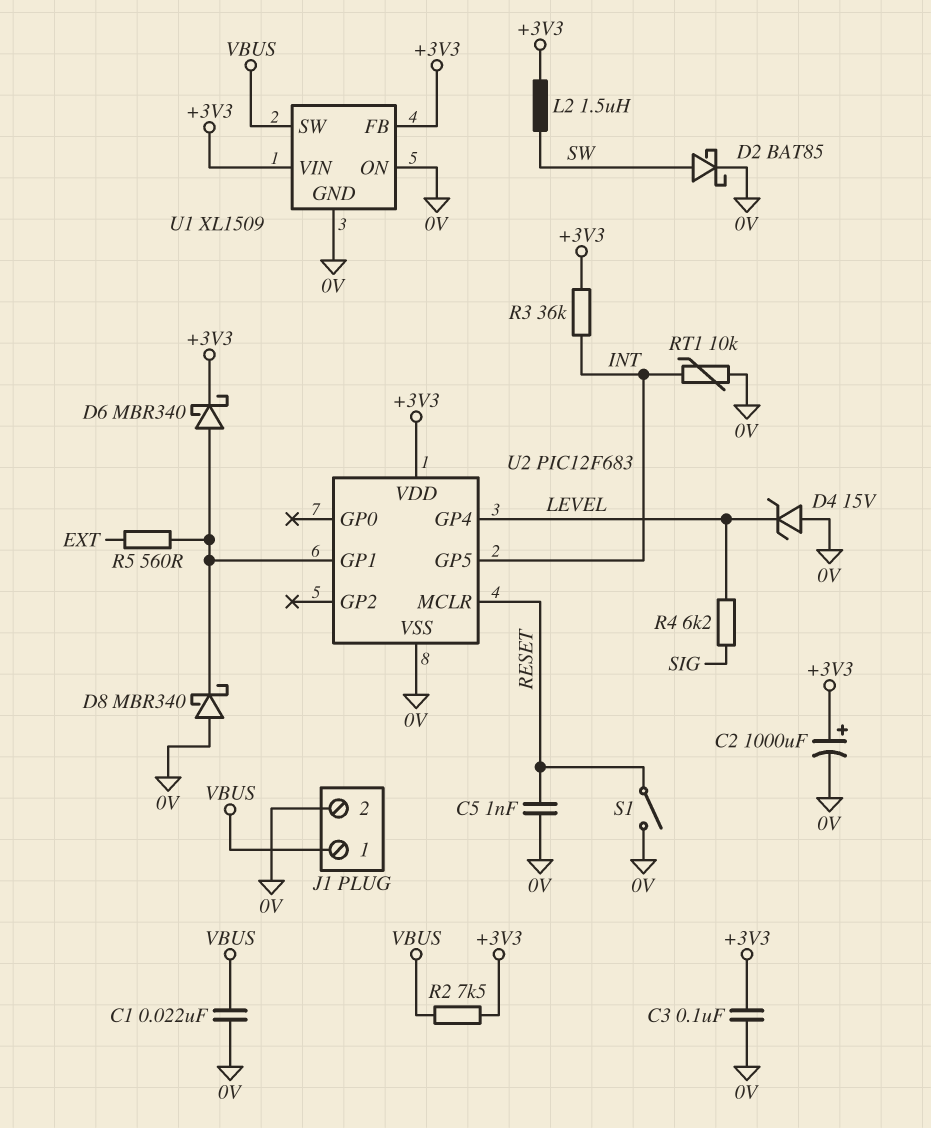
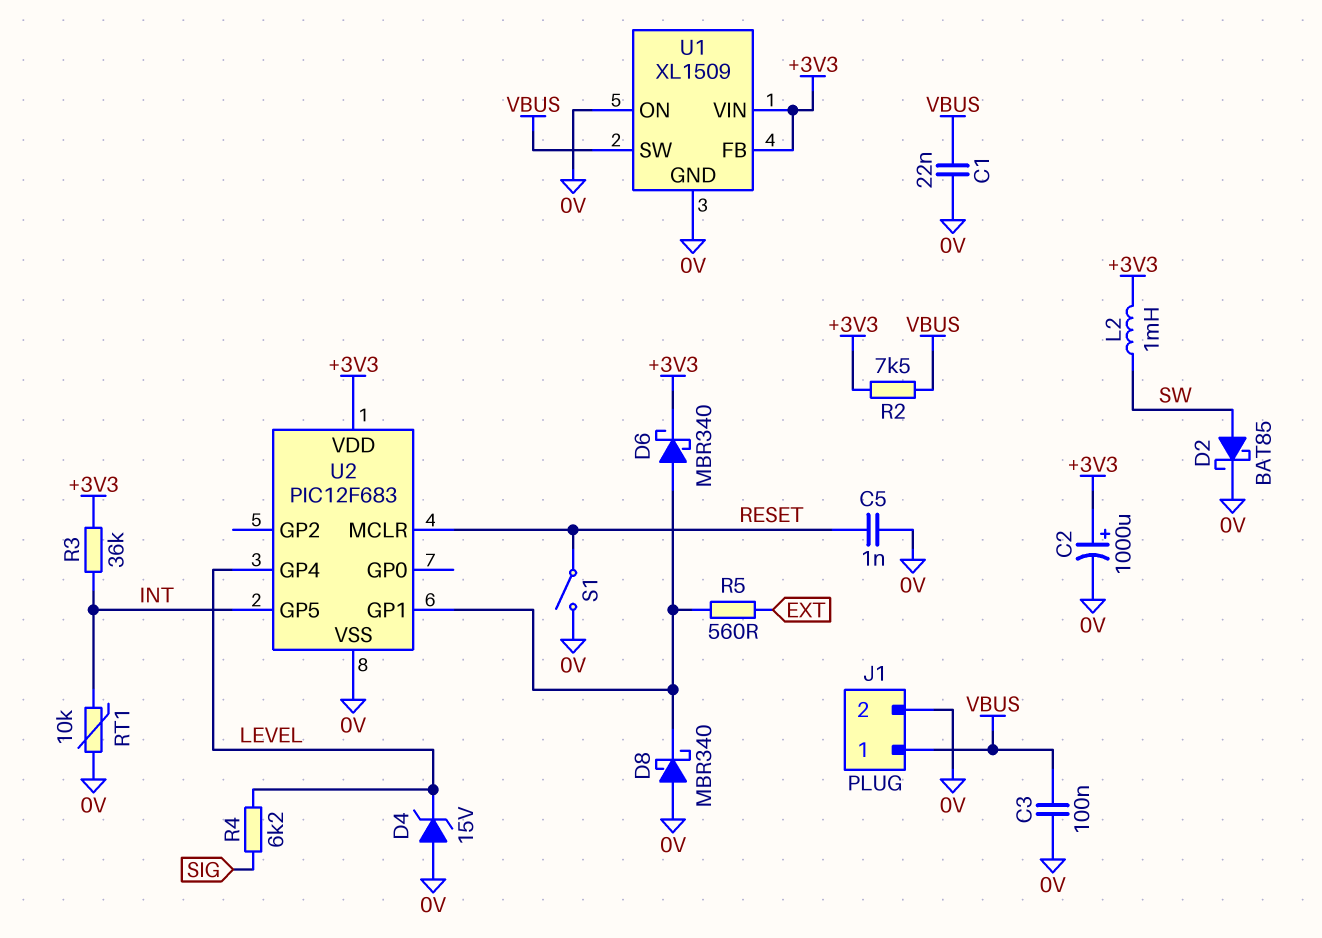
C3: 100nF (+3V3, 0V) -> 100nF (0V, VBUS)
L2: 1.5uH (+3V3, SW) -> 1mH (+3V3, SW)

